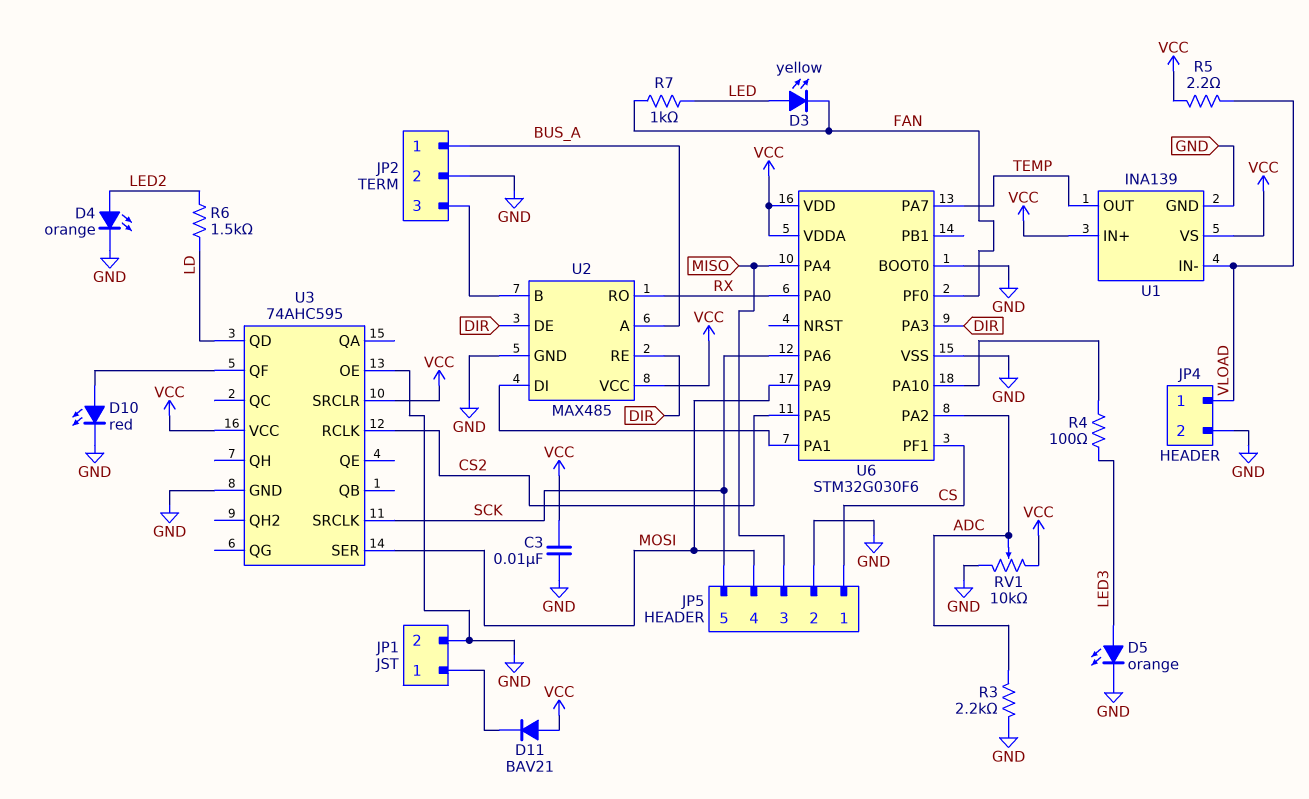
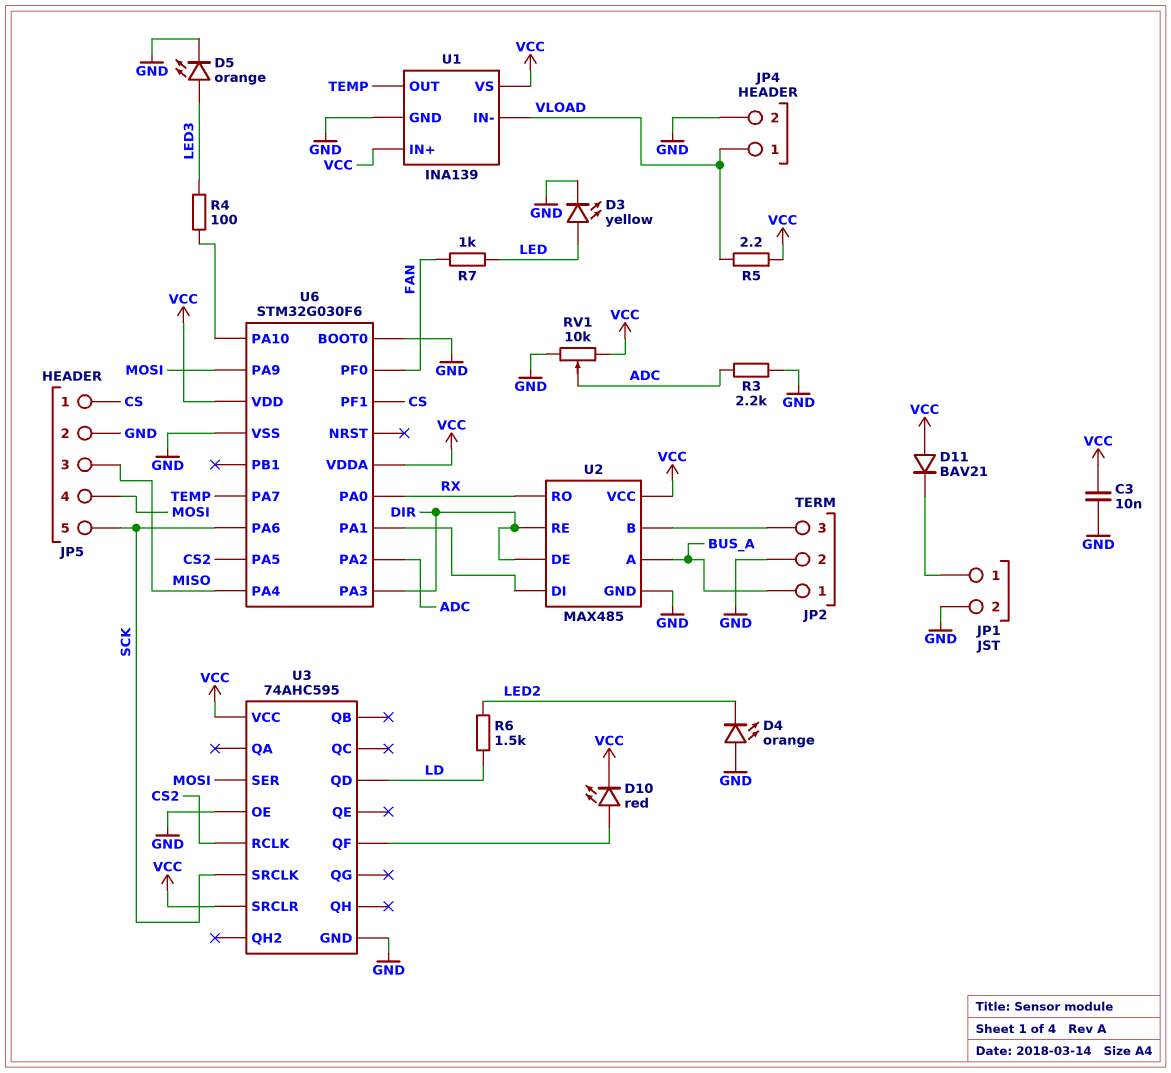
D3: LED yellow (A LED, K FAN) -> LED yellow (A LED, K GND)
D4: LED orange (A LED2, K GND) -> LED orange (A GND, K LED2)
D10: LED red (A U3/QF, K GND) -> LED red (A U3/QF, K VCC)

